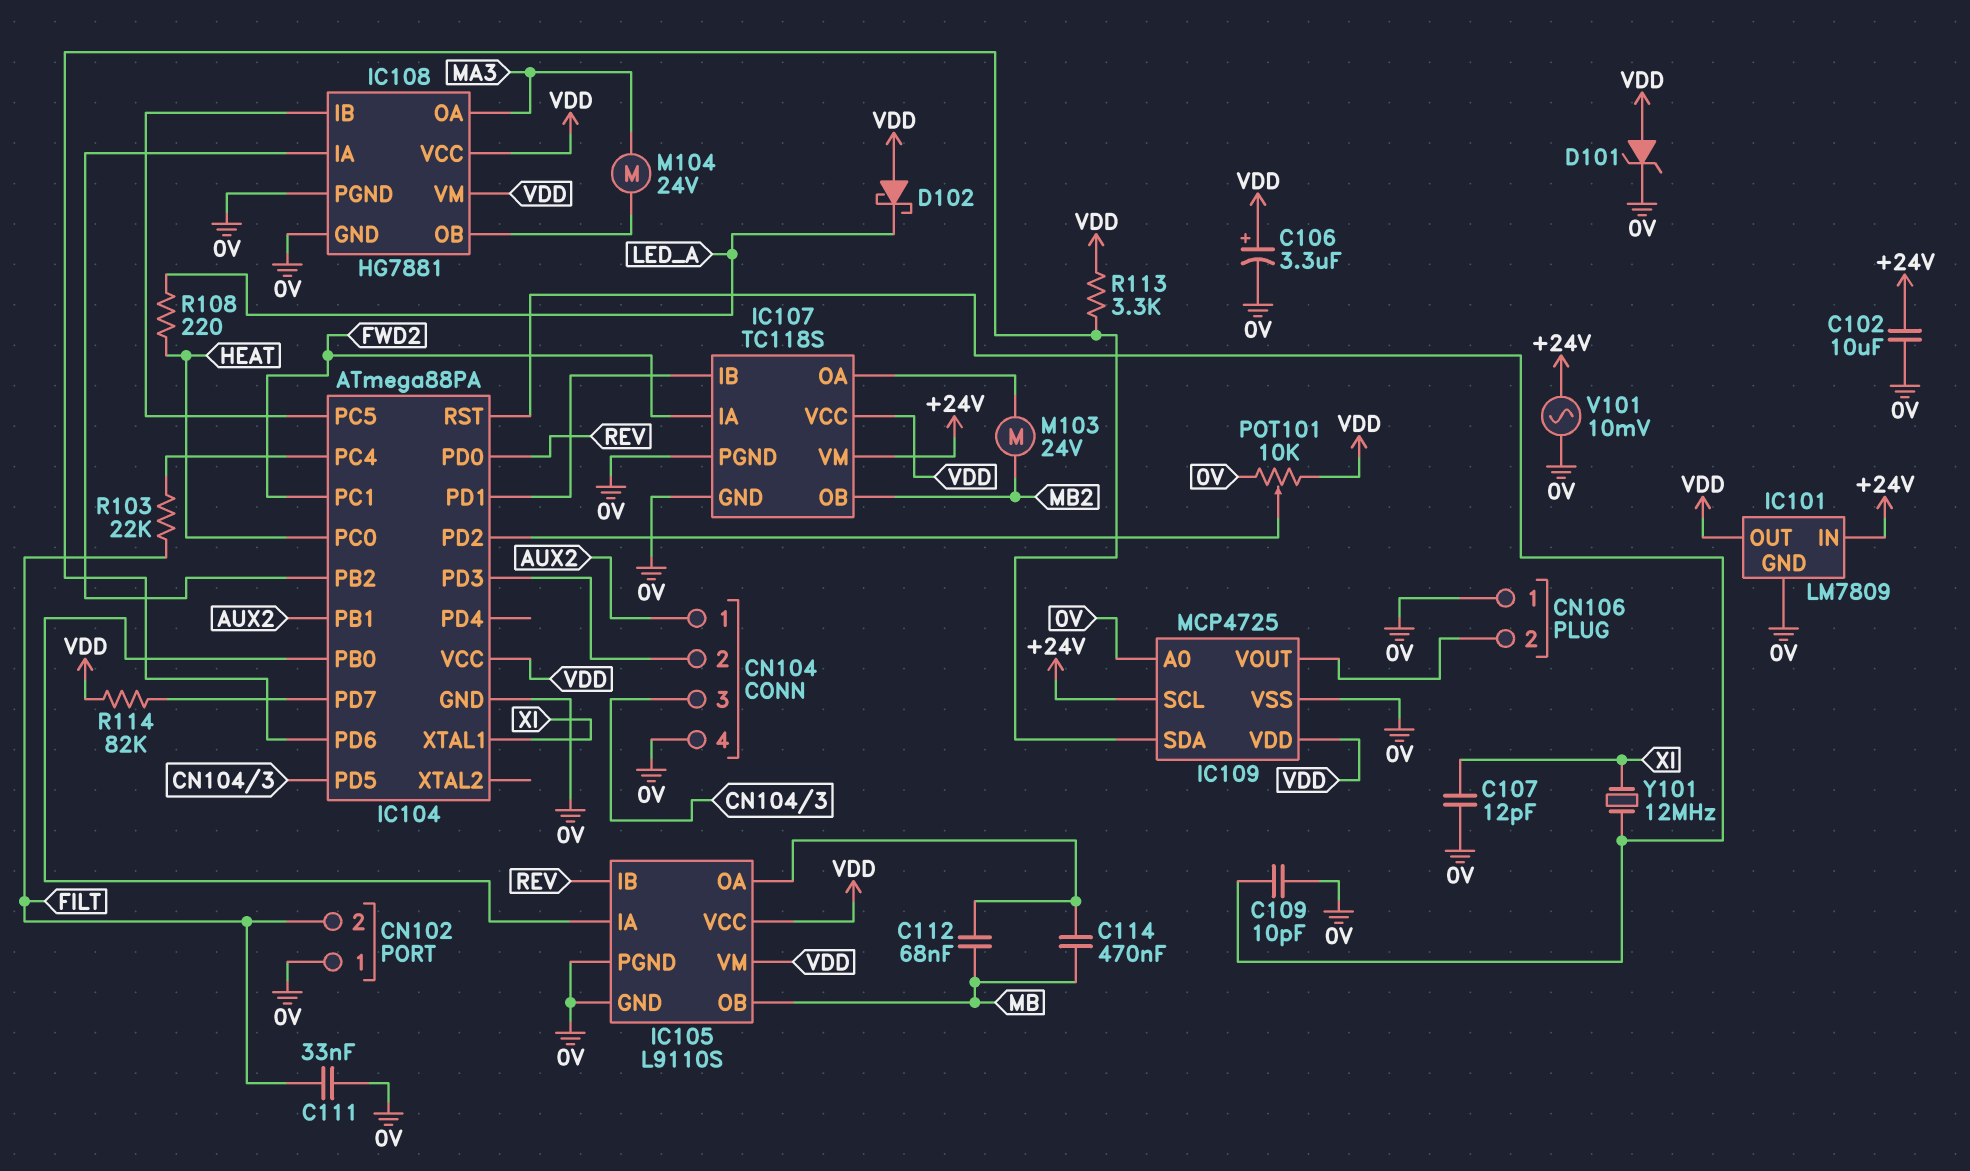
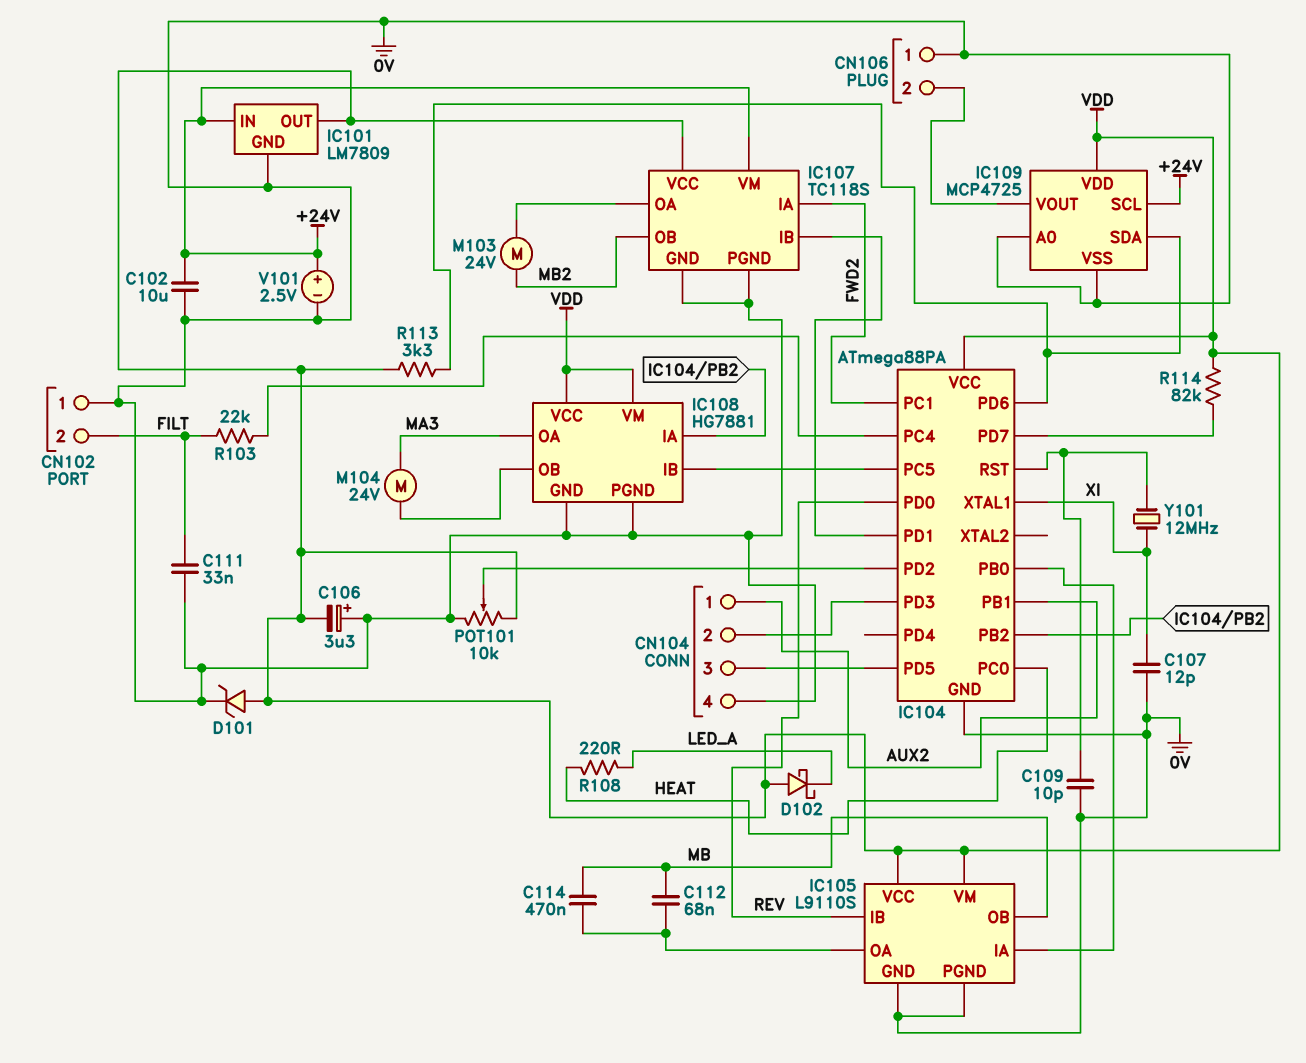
C106: 3.3uF (plus VDD, minus 0V) -> 3.3uF (plus 0V, minus VDD)
V101: AC 10mV (+24V, 0V) -> 2.5V (plus +24V, minus 0V)

